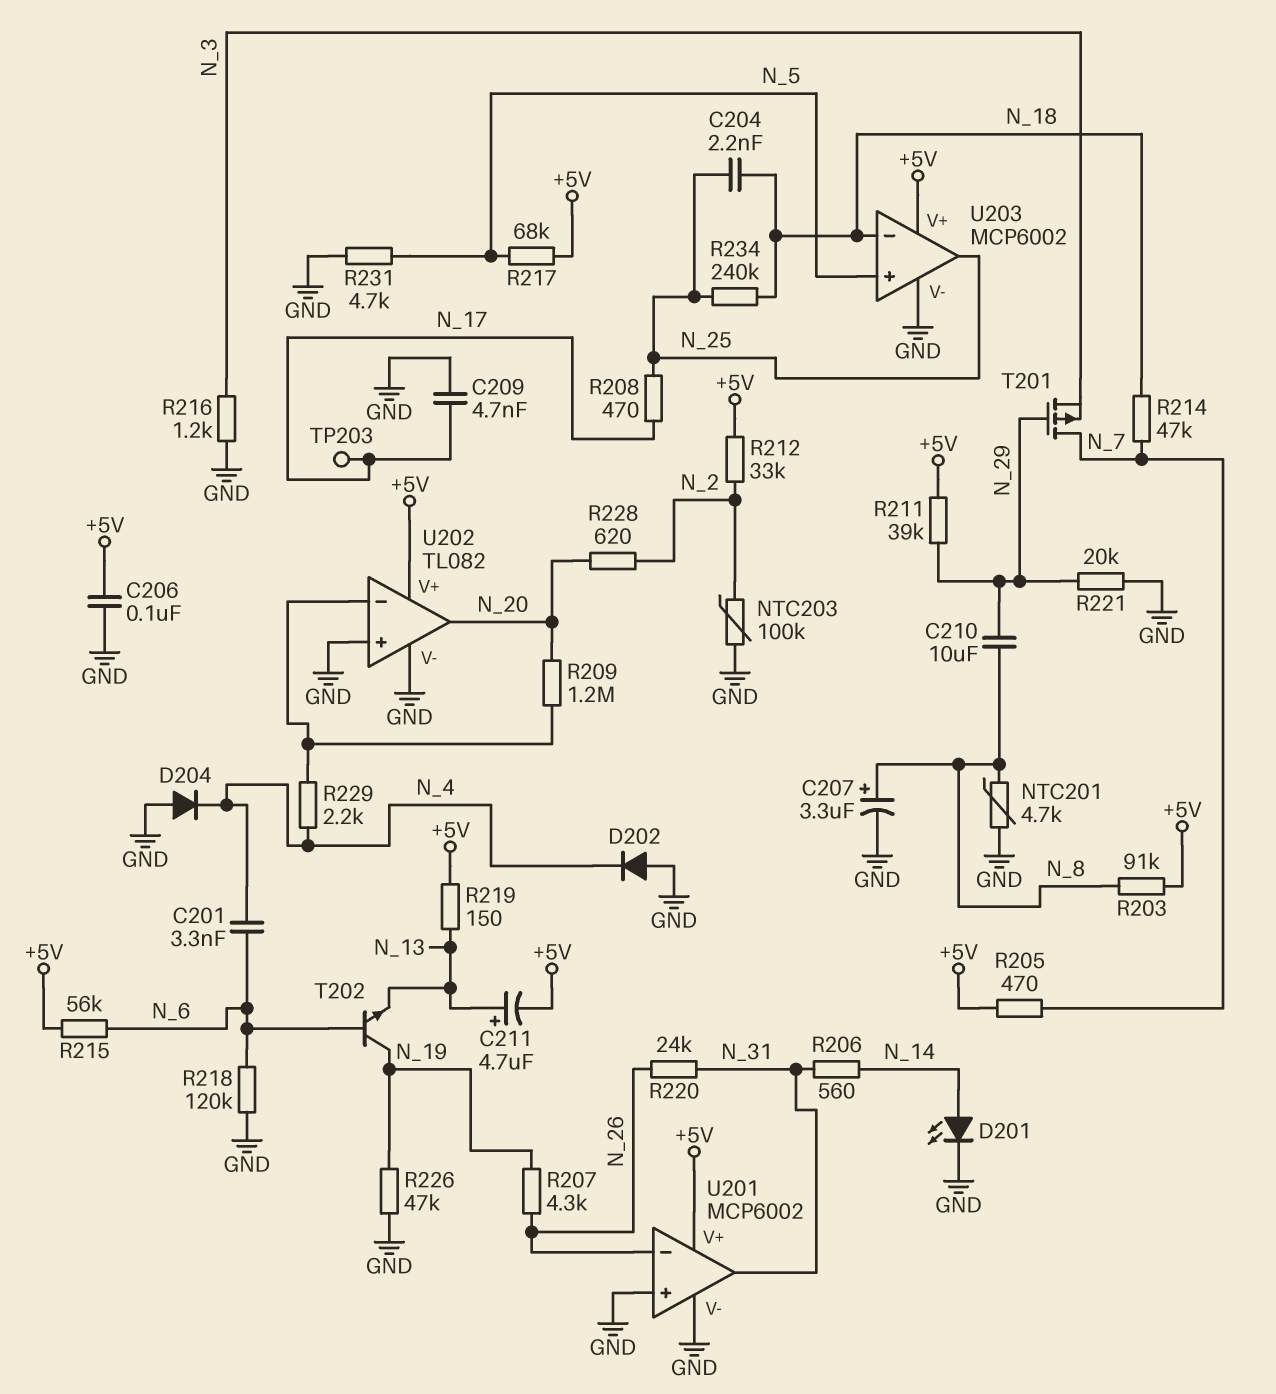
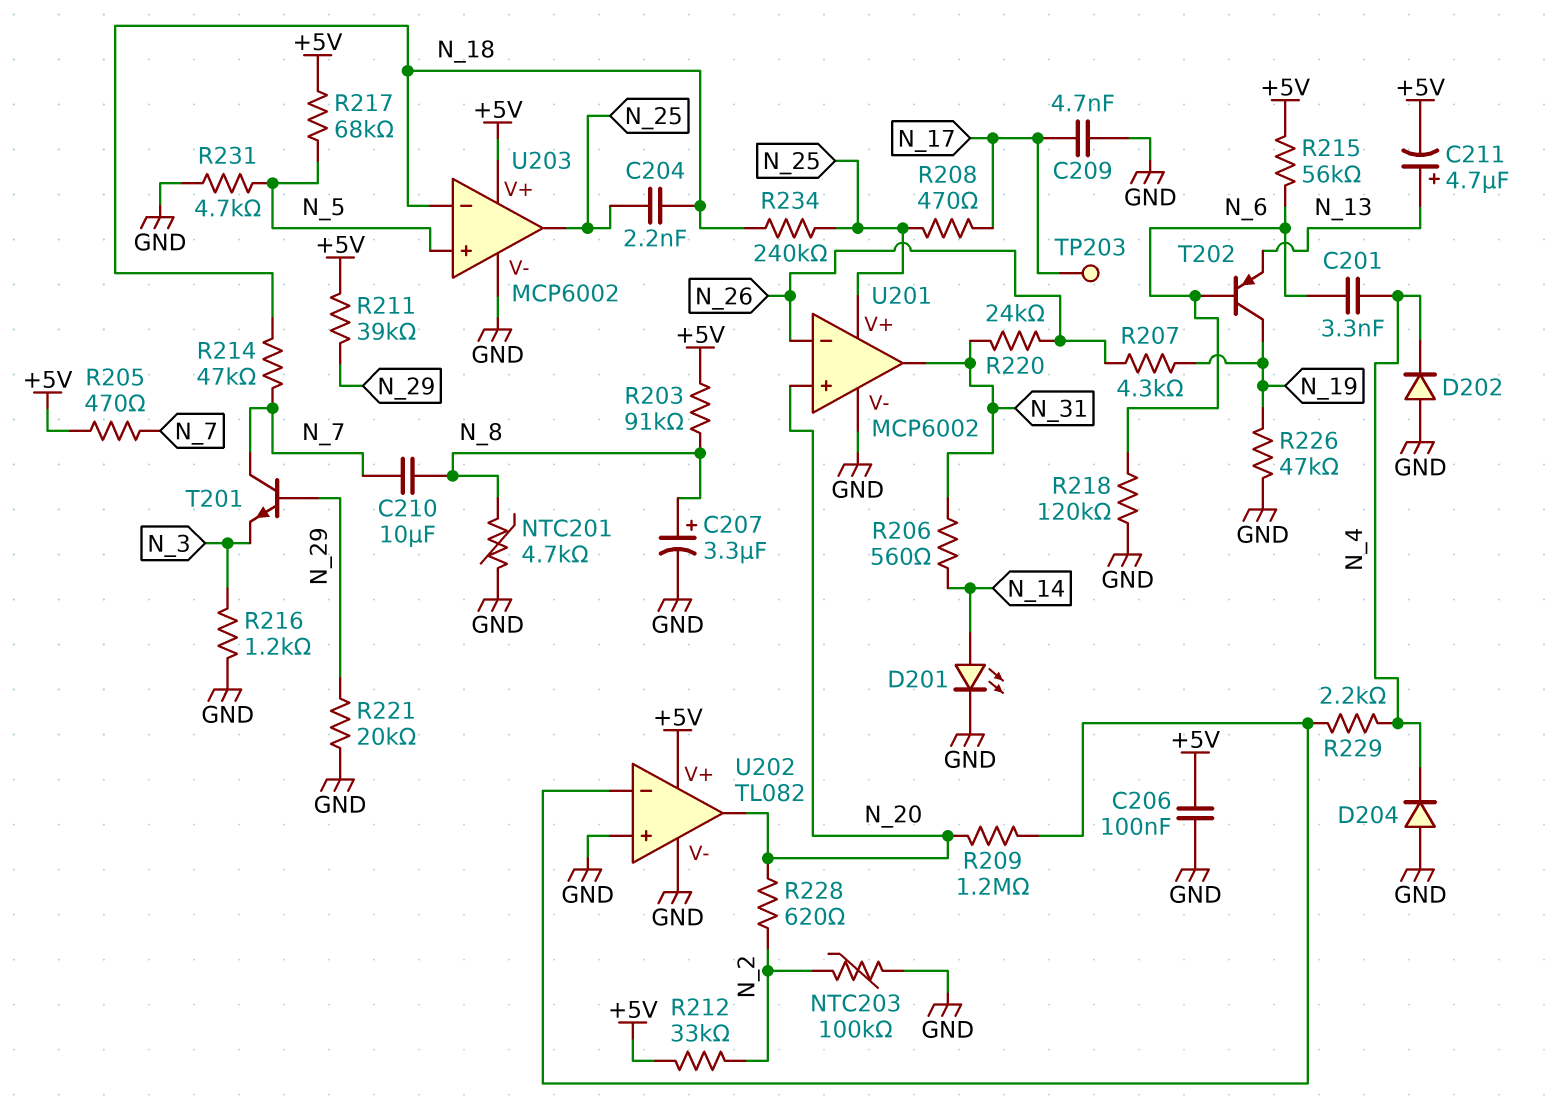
C210: 10uF (N_8, N_29) -> 10uF (N_7, N_8)
R219: 150 (+5V, N_13) -> none
T201: PMOS (G N_29, D N_7, S N_3) -> NPN (B N_29, C N_7, E N_3)
T202: NPN (B N_6, C N_19, E N_13) -> PNP (B N_6, C N_19, E N_13)
U201 pin V+: +5V -> N_25
U201 pin in+: GND -> N_20

